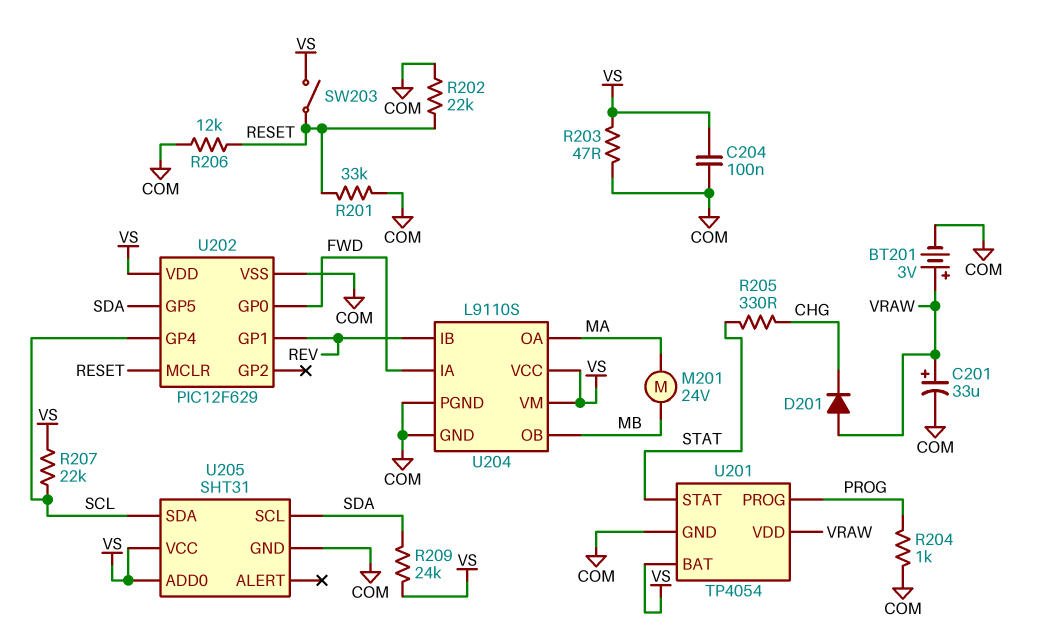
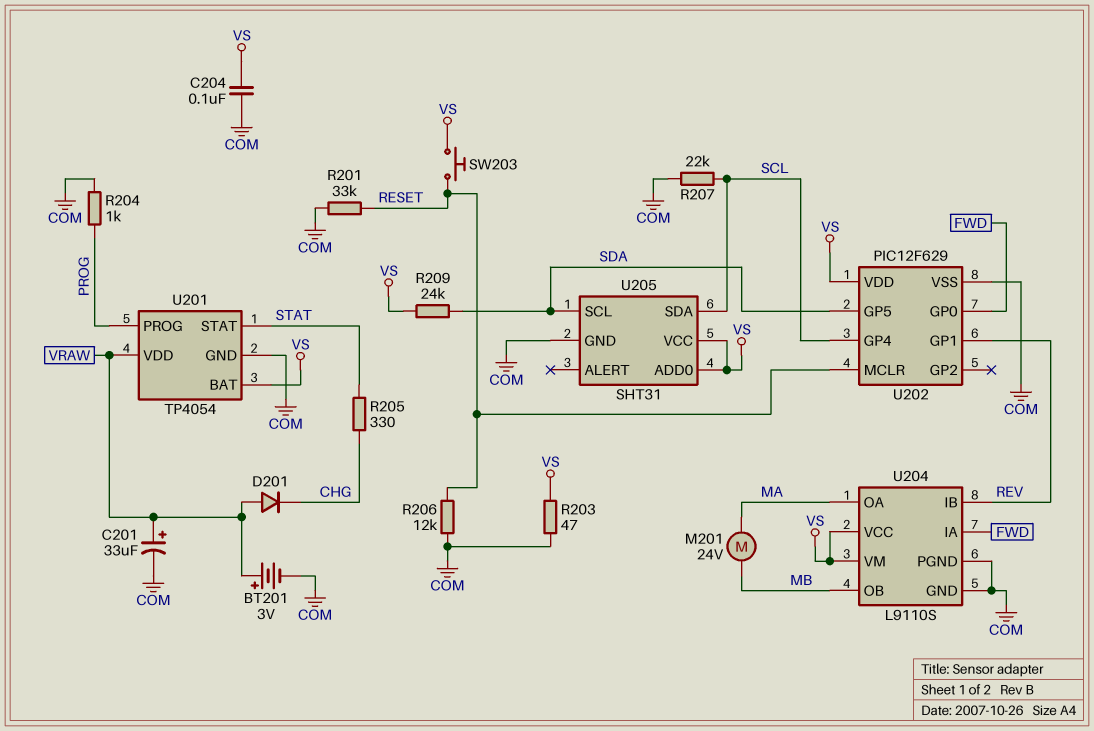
R202: 22k (COM, RESET) -> none
R207: 22k (SCL, VS) -> 22k (COM, SCL)
SW203: switch (RESET, VS) -> button (RESET, VS)

